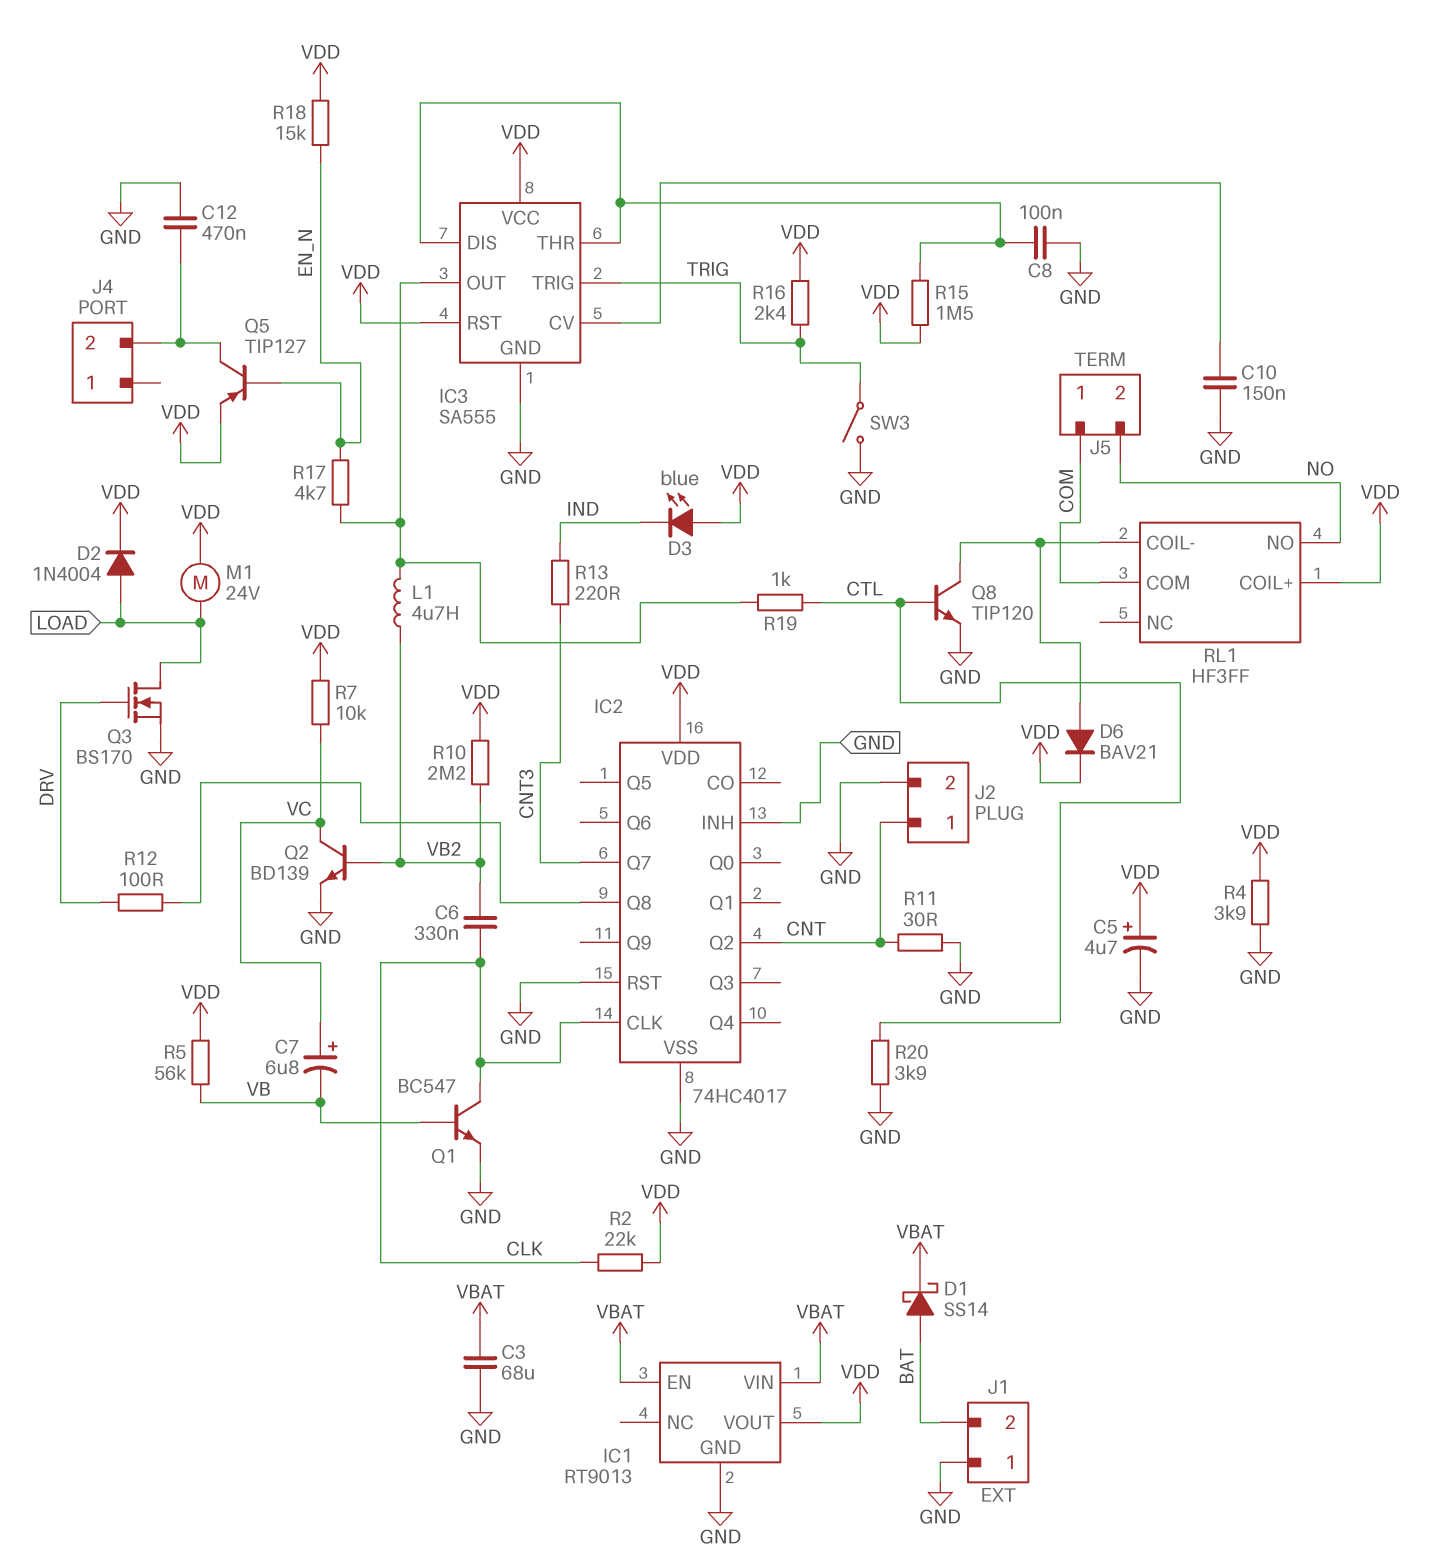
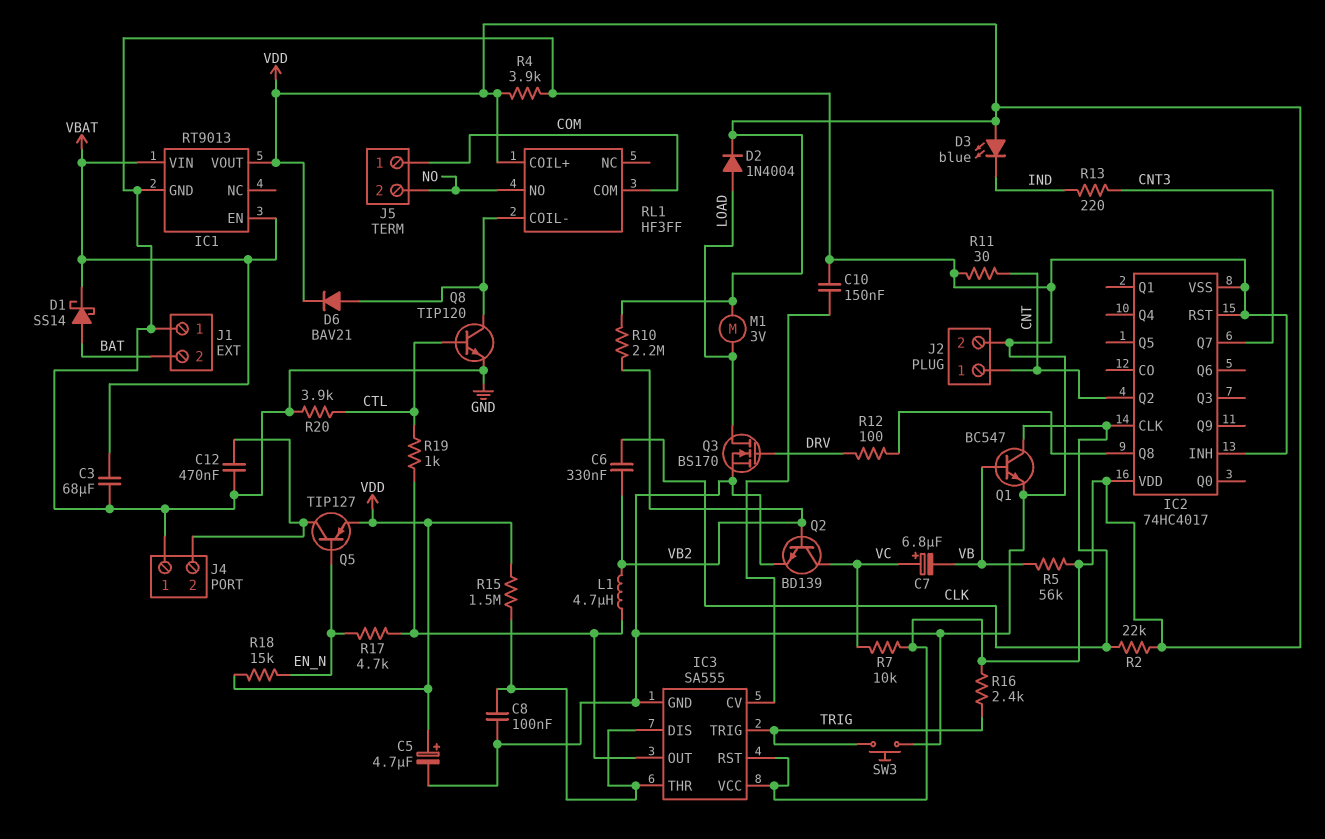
J4 pin 1: none -> GND
M1: motor 24V (LOAD, VDD) -> motor 3V (LOAD, VDD)
SW3: switch (GND, TRIG) -> button (GND, TRIG)

